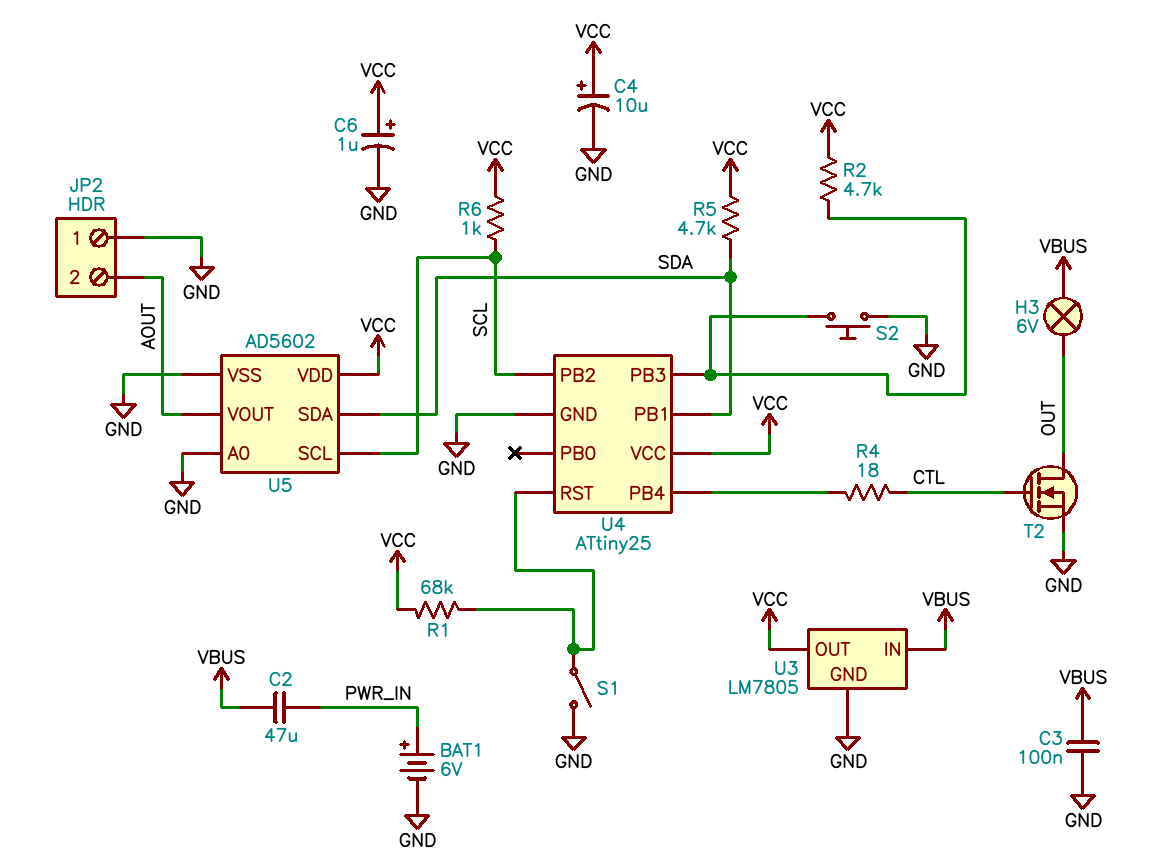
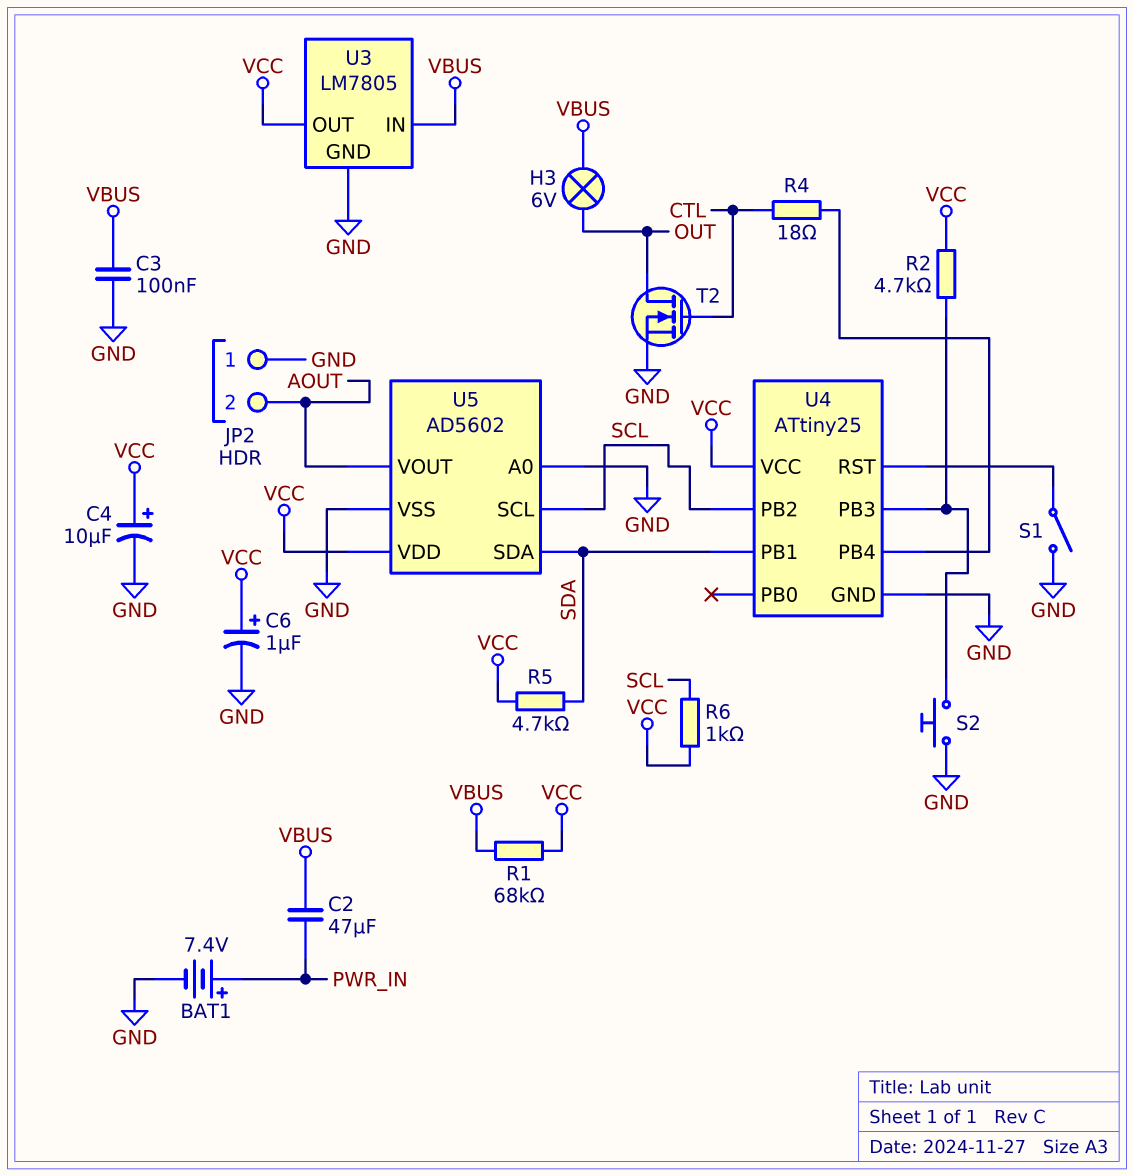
BAT1: 6V (plus PWR_IN, minus GND) -> 7.4V (plus PWR_IN, minus GND)
R1: 68k (U4/RST, VCC) -> 68k (VBUS, VCC)

